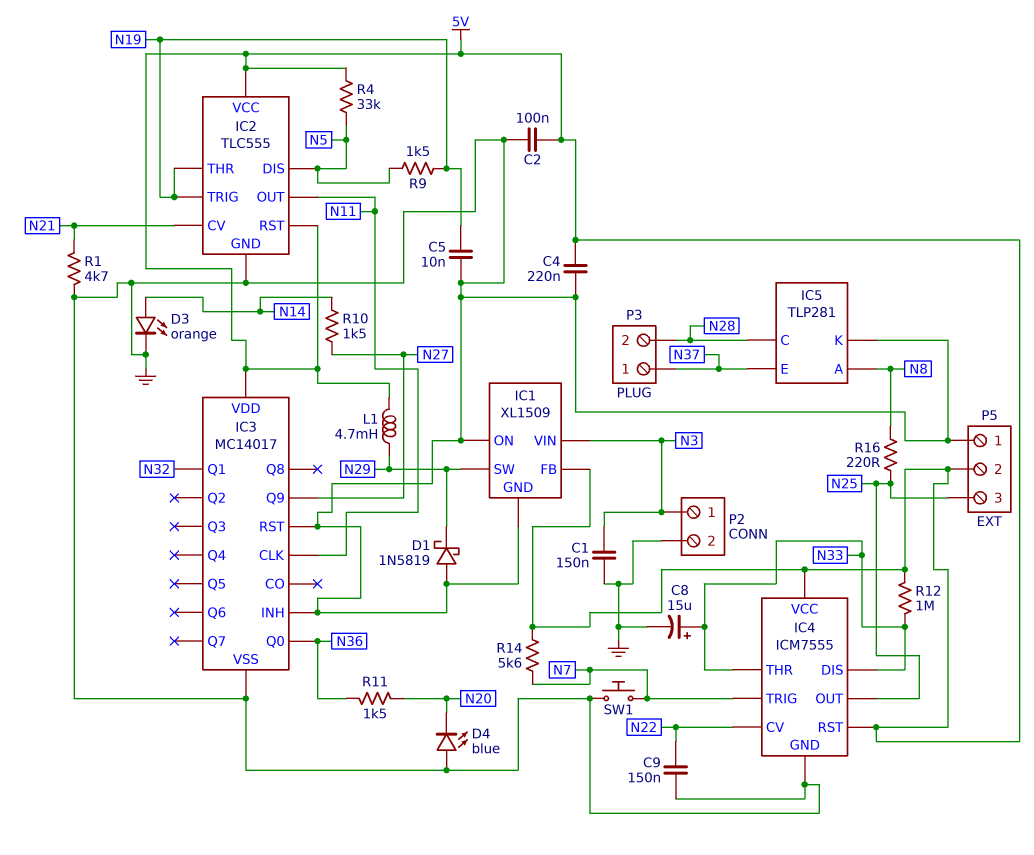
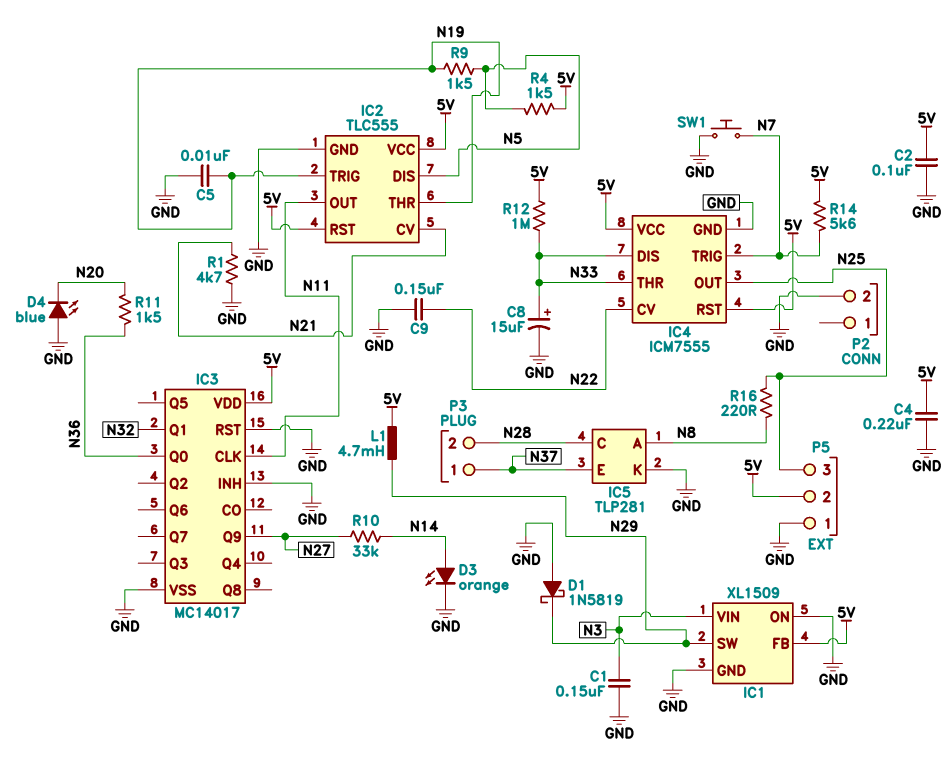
P2 pin 1: N3 -> none
R4: 33k (5V, N5) -> 1.5k (5V, N5)
R10: 1.5k (N14, N27) -> 33k (N14, N27)

